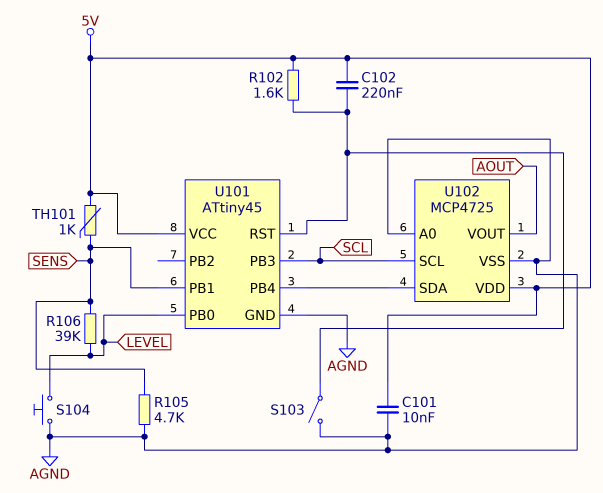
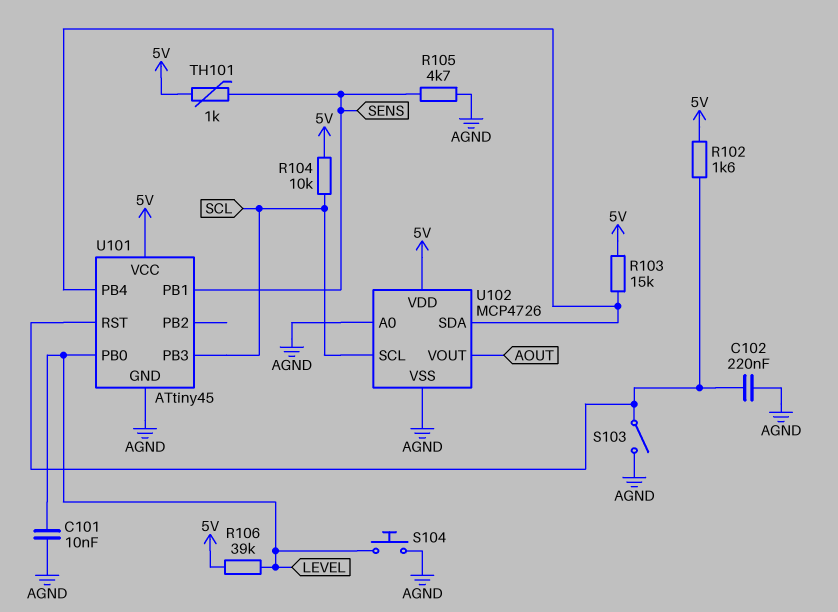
C101: 10nF (5V, AGND) -> 10nF (AGND, LEVEL)
C102: 220nF (5V, U101/RST) -> 220nF (AGND, U101/RST)
R103: none -> 15k (5V, U101/PB4)
R104: none -> 10k (5V, SCL)
R106: 39k (LEVEL, SENS) -> 39k (5V, LEVEL)
U102: MCP4725 -> MCP4726

